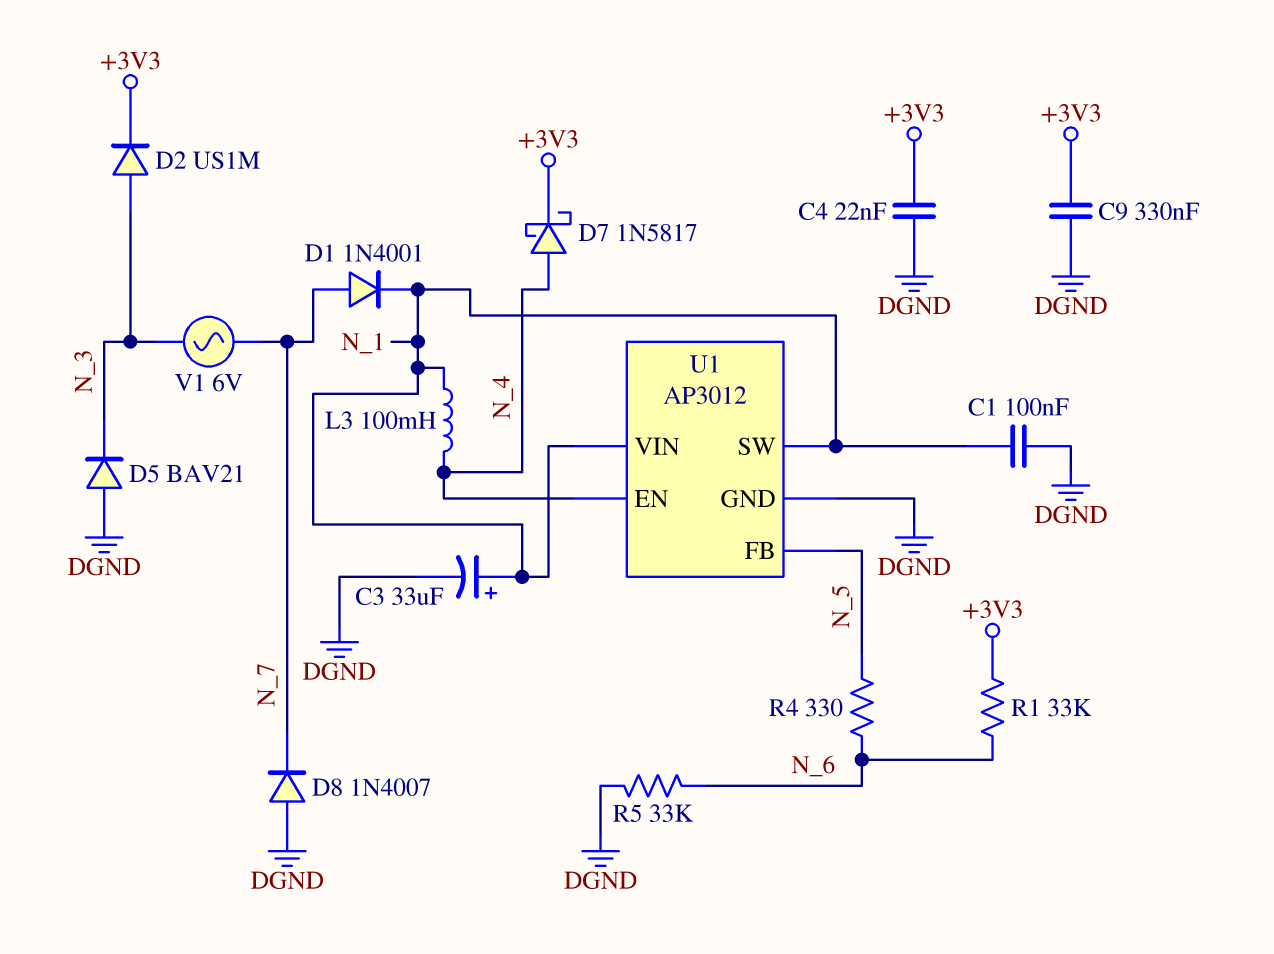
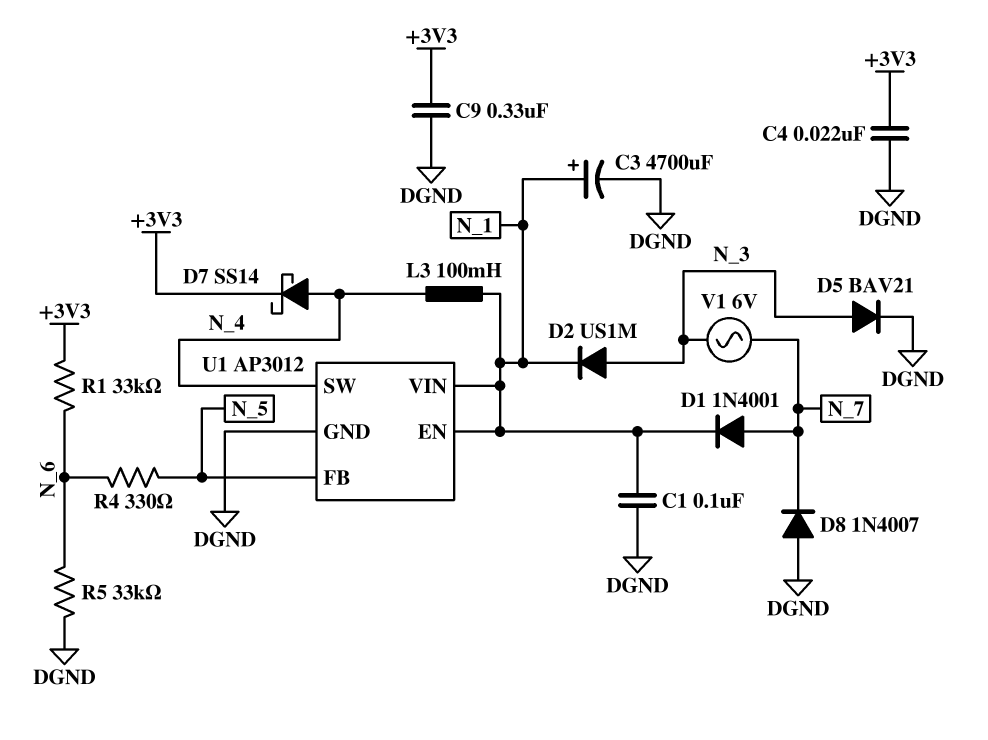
C3: 33uF (plus N_1, minus DGND) -> 4700uF (plus N_1, minus DGND)
D2: diode US1M (A N_3, K +3V3) -> diode US1M (A N_3, K N_1)
D5: diode BAV21 (A DGND, K N_3) -> diode BAV21 (A N_3, K DGND)
D7: schottky 1N5817 (A N_4, K +3V3) -> schottky SS14 (A N_4, K +3V3)
U1 pin EN: N_4 -> N_1
U1 pin SW: N_1 -> N_4

